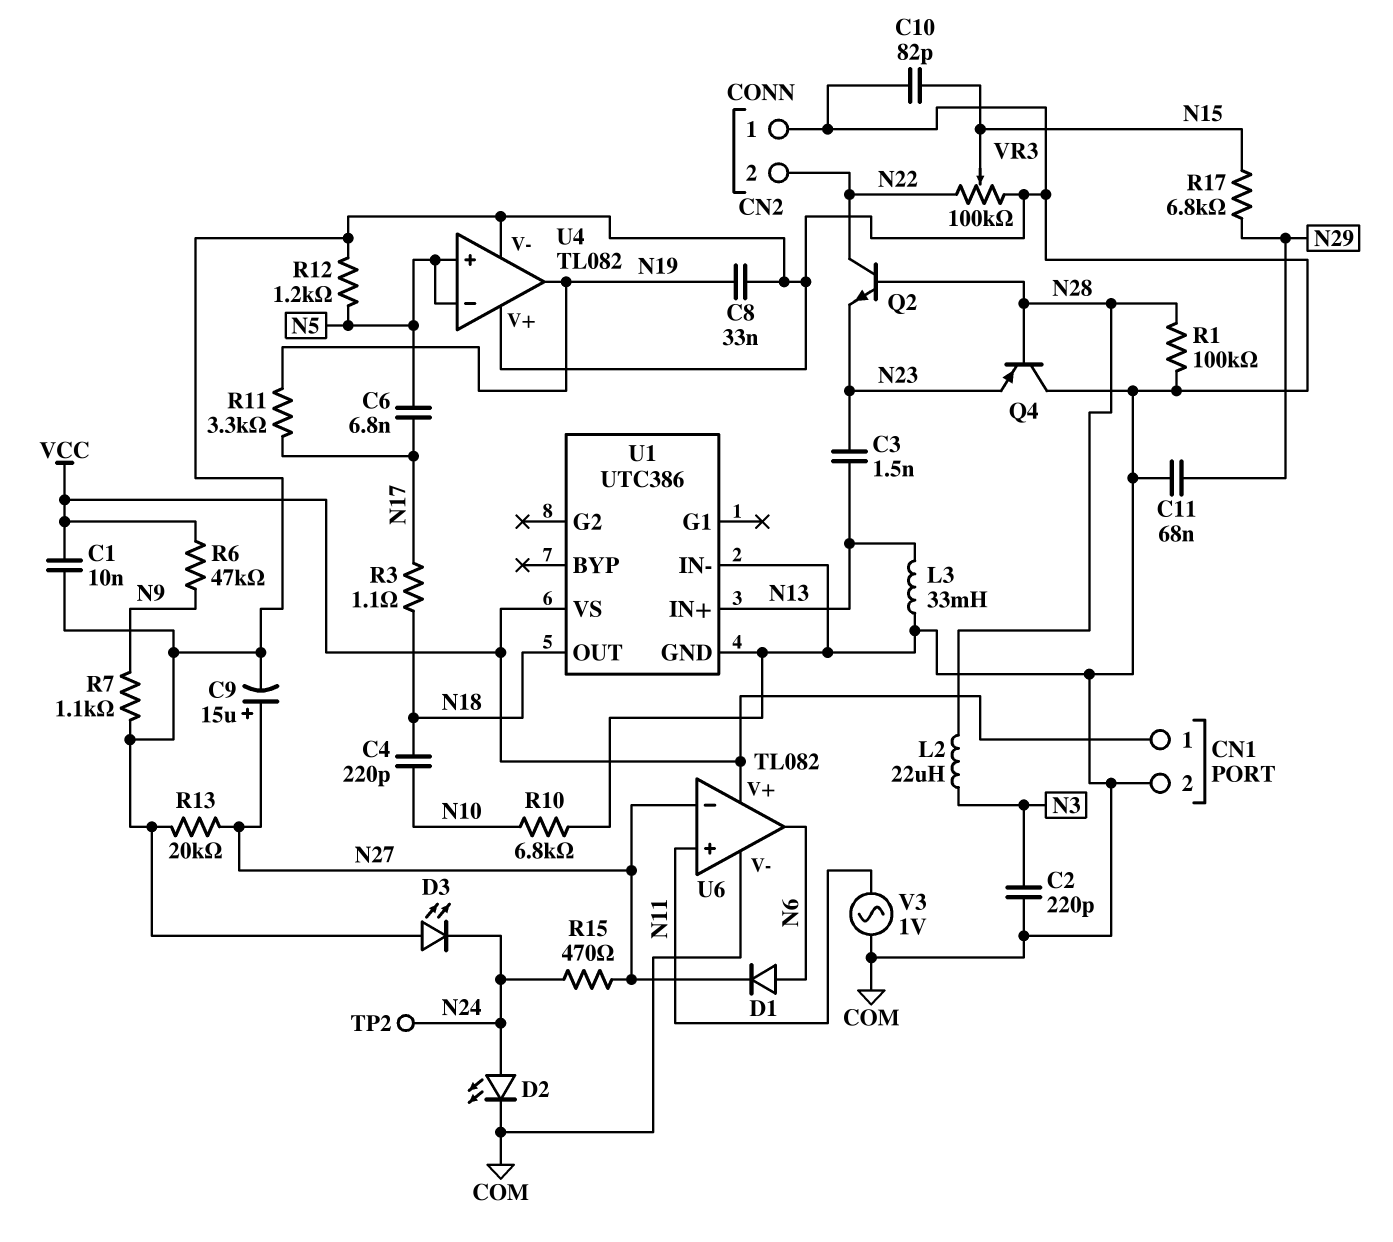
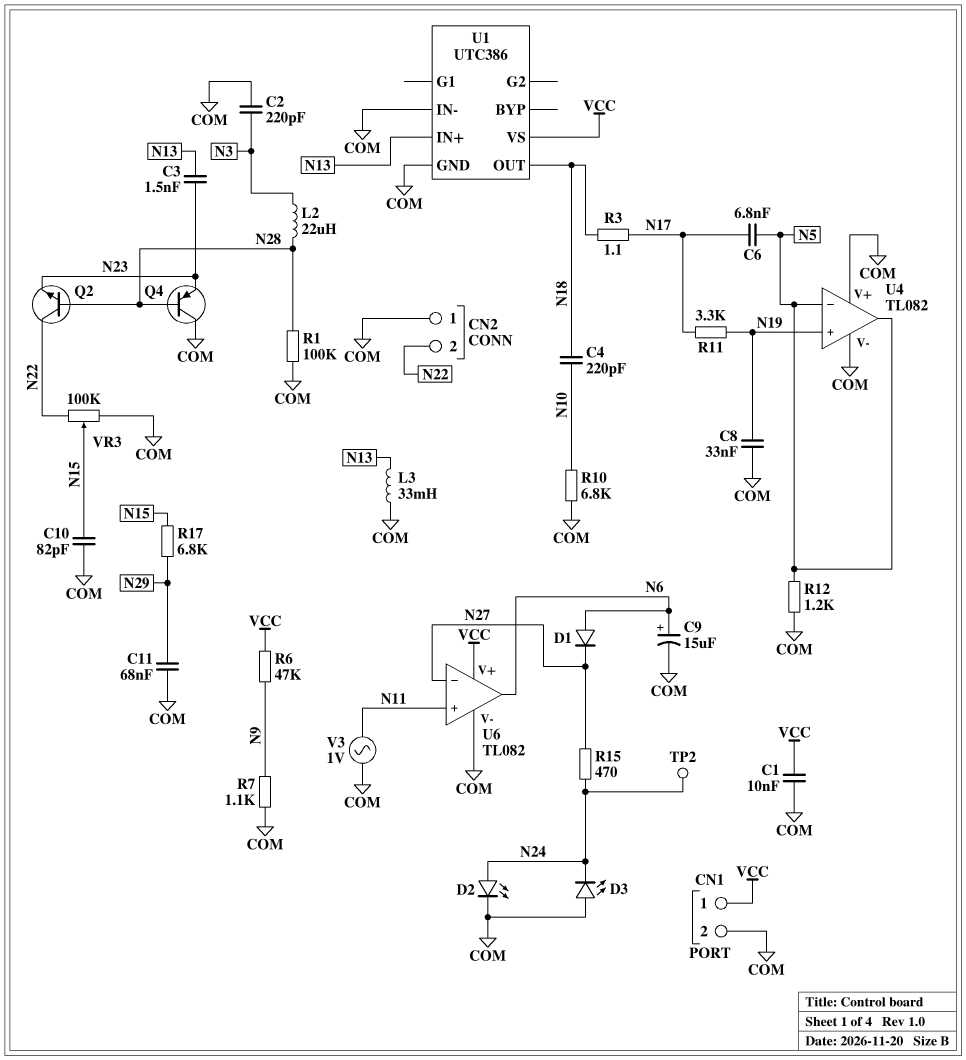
C9: 15uF (plus N27, minus COM) -> 15uF (plus N6, minus COM)
R13: 20k (COM, N27) -> none
U4 pin in+: N5 -> N19
U4 pin out: N19 -> N5

